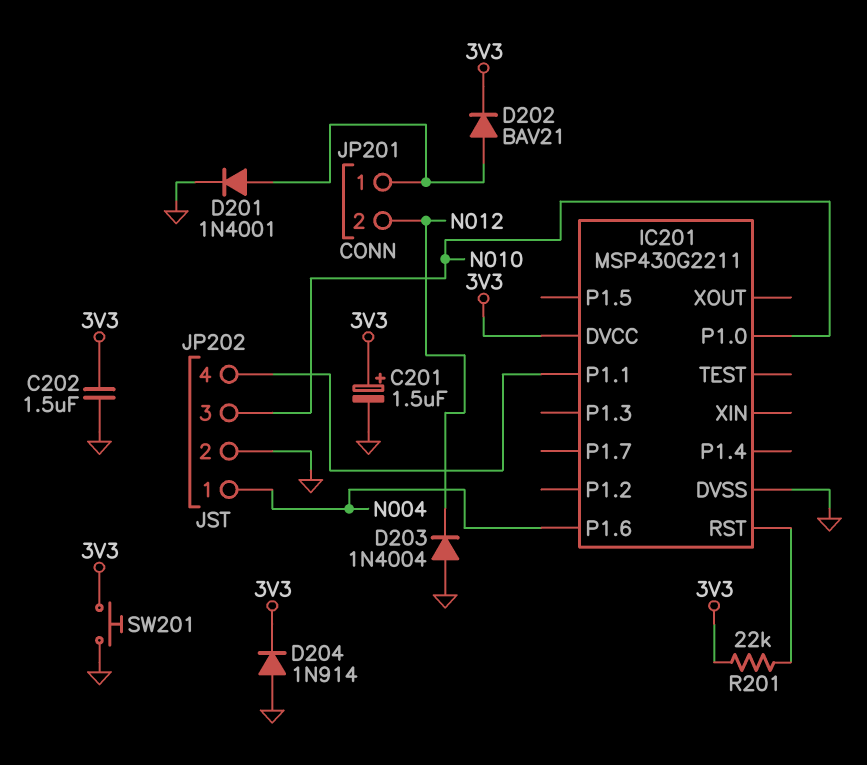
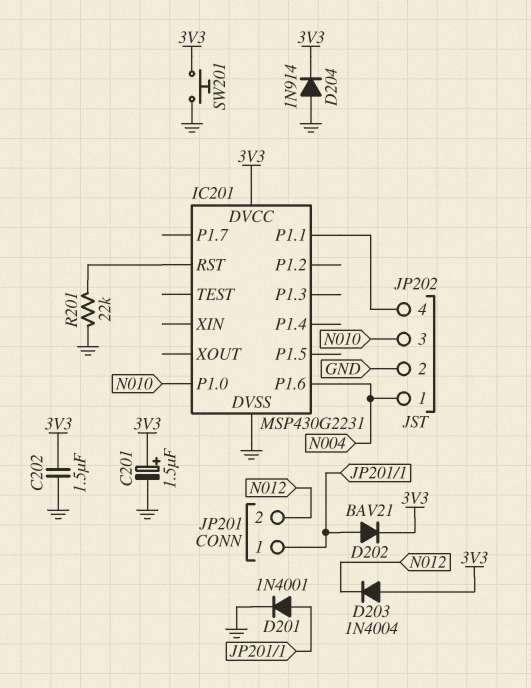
D203: diode 1N4004 (A GND, K N012) -> diode 1N4004 (A 3V3, K N012)
IC201: MSP430G2211 -> MSP430G2231
R201: 22k (3V3, IC201/RST) -> 22k (GND, IC201/RST)

